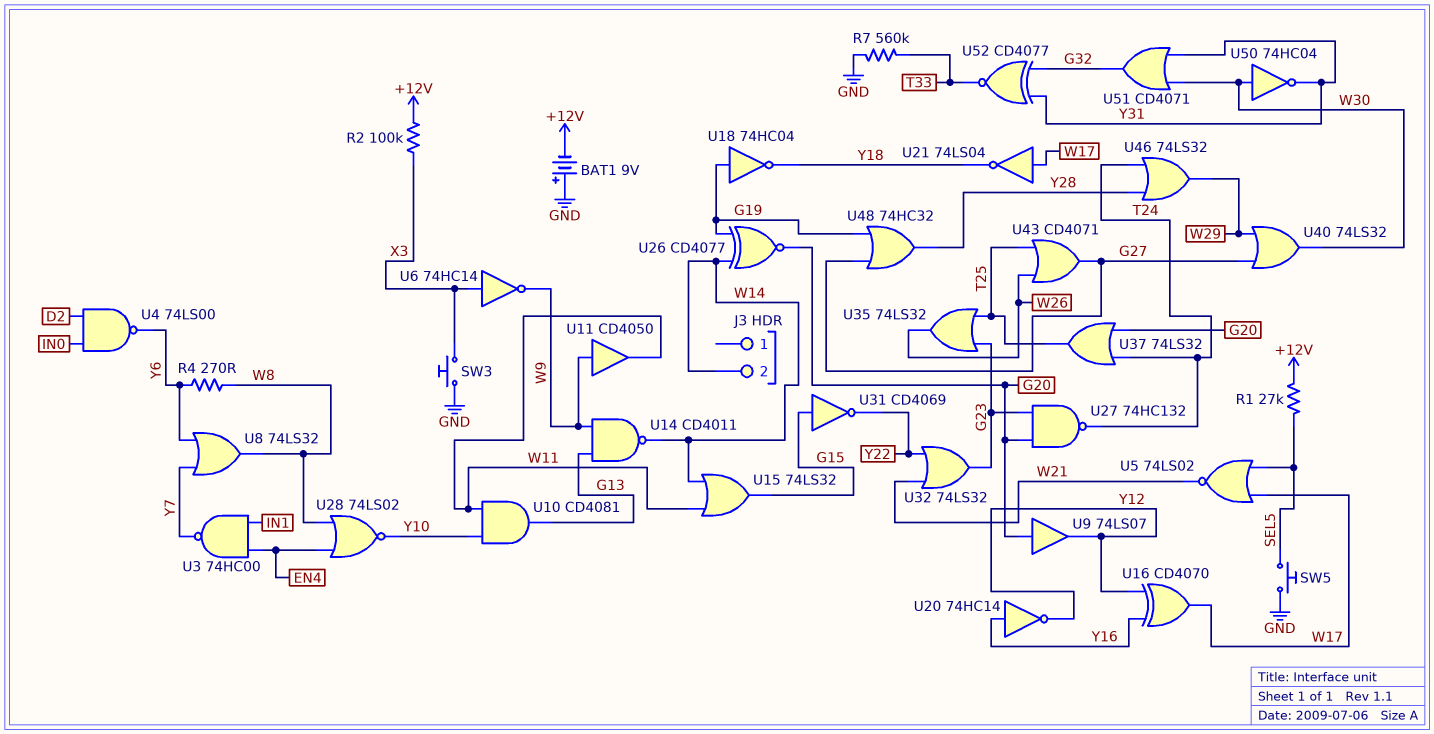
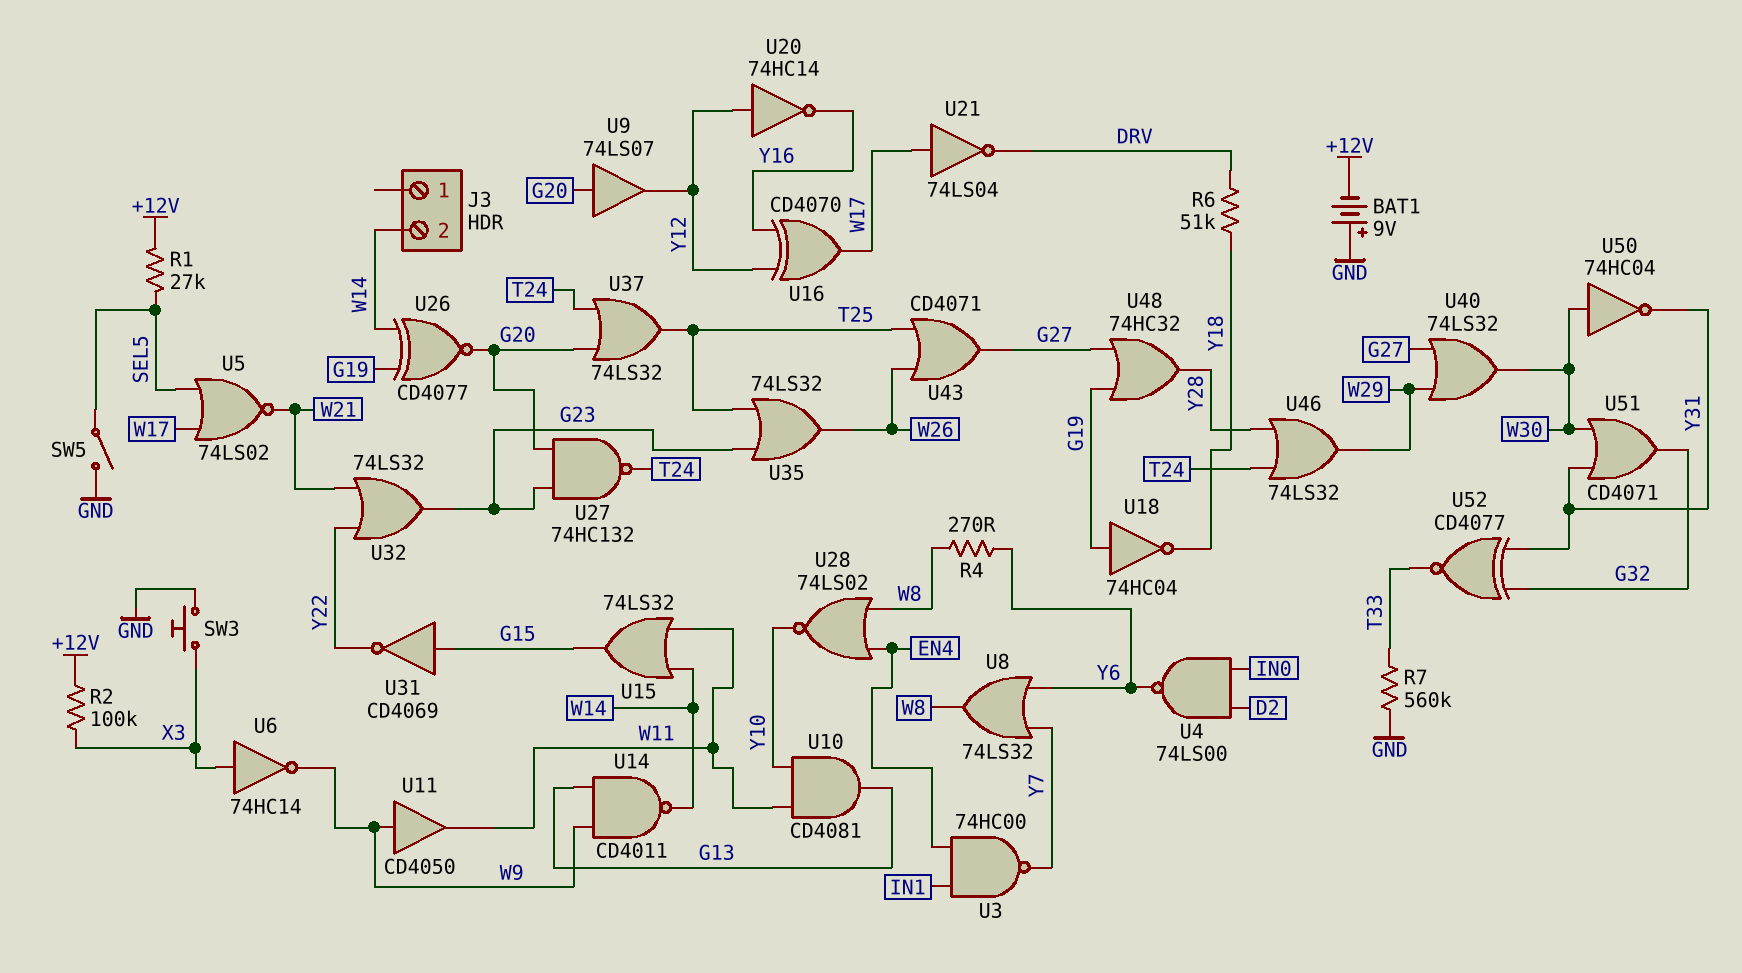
R6: none -> 51k (DRV, Y18)
SW5: button (GND, SEL5) -> switch (GND, SEL5)
U20: NOT 74HC14 (in Y16, out Y12) -> NOT 74HC14 (in Y12, out Y16)
U21: NOT 74LS04 (in W17, out Y18) -> NOT 74LS04 (in W17, out DRV)

